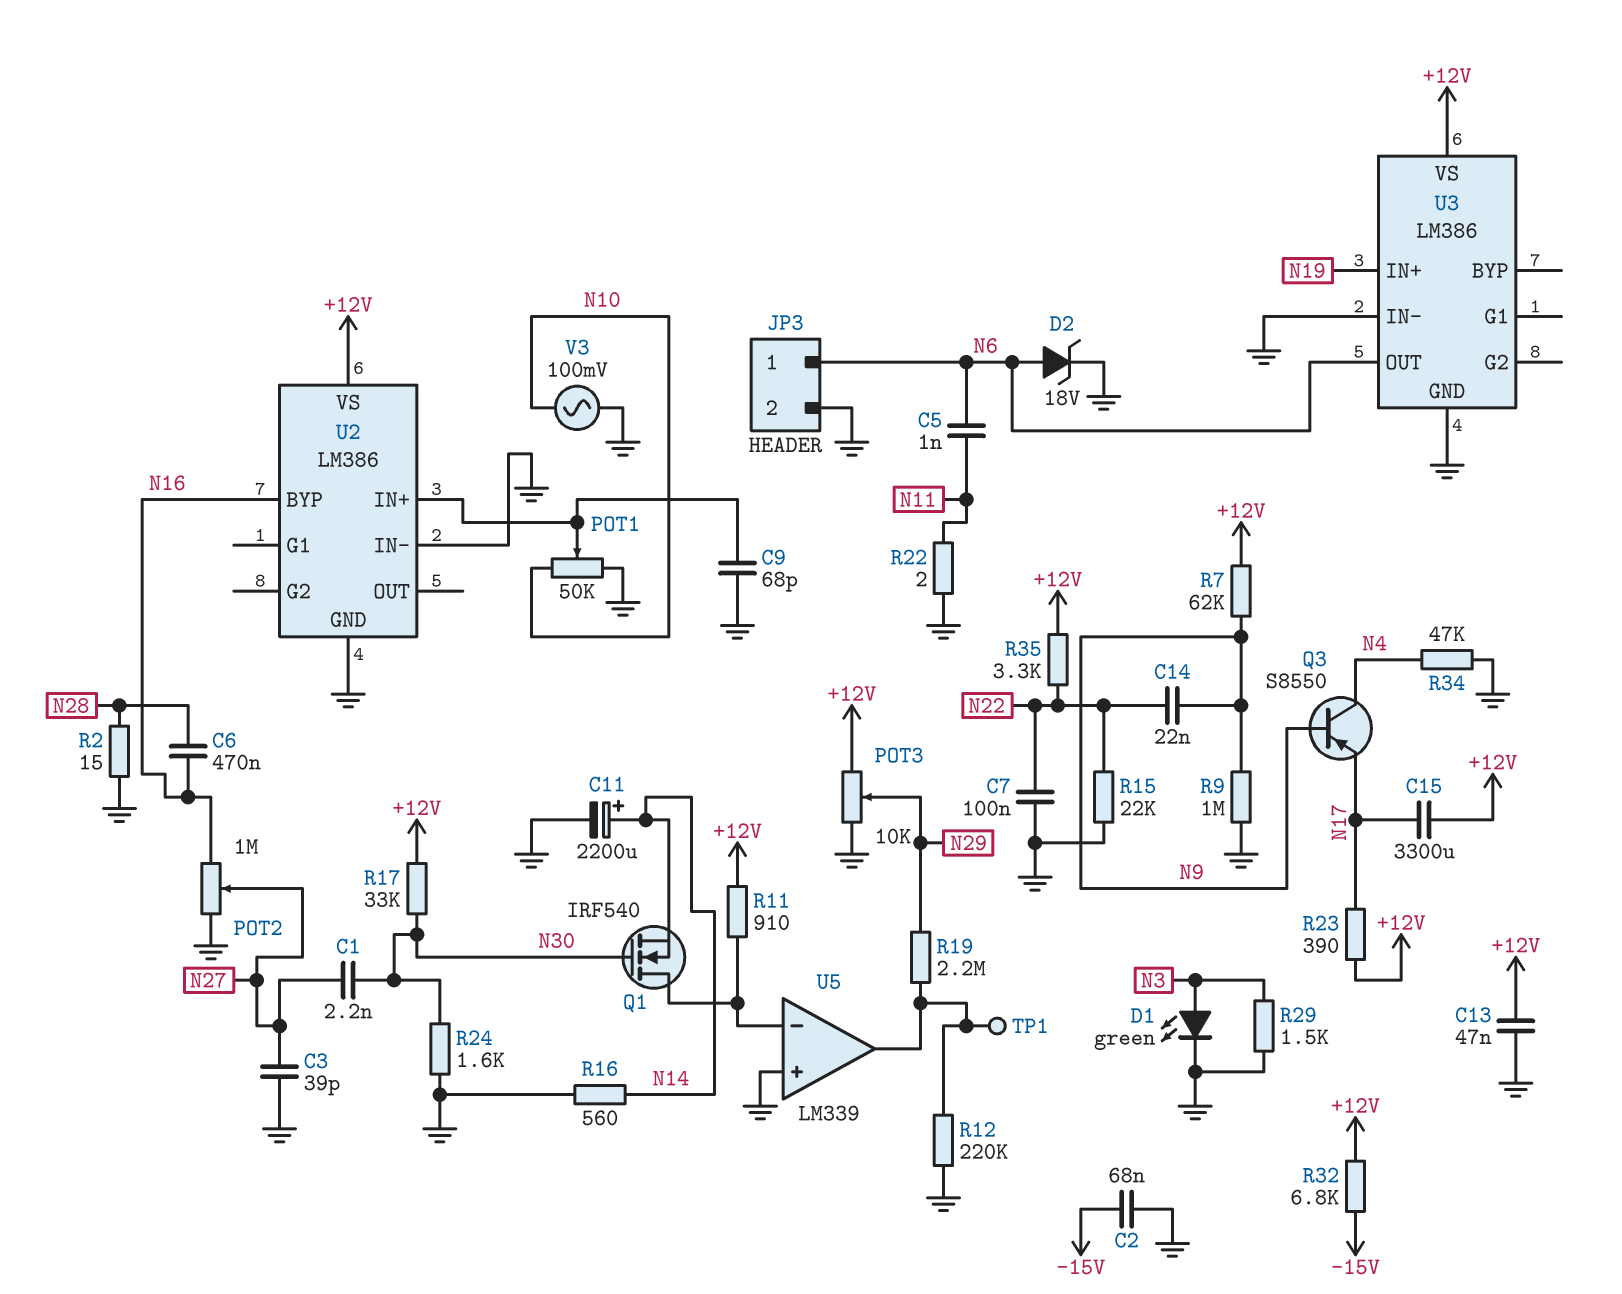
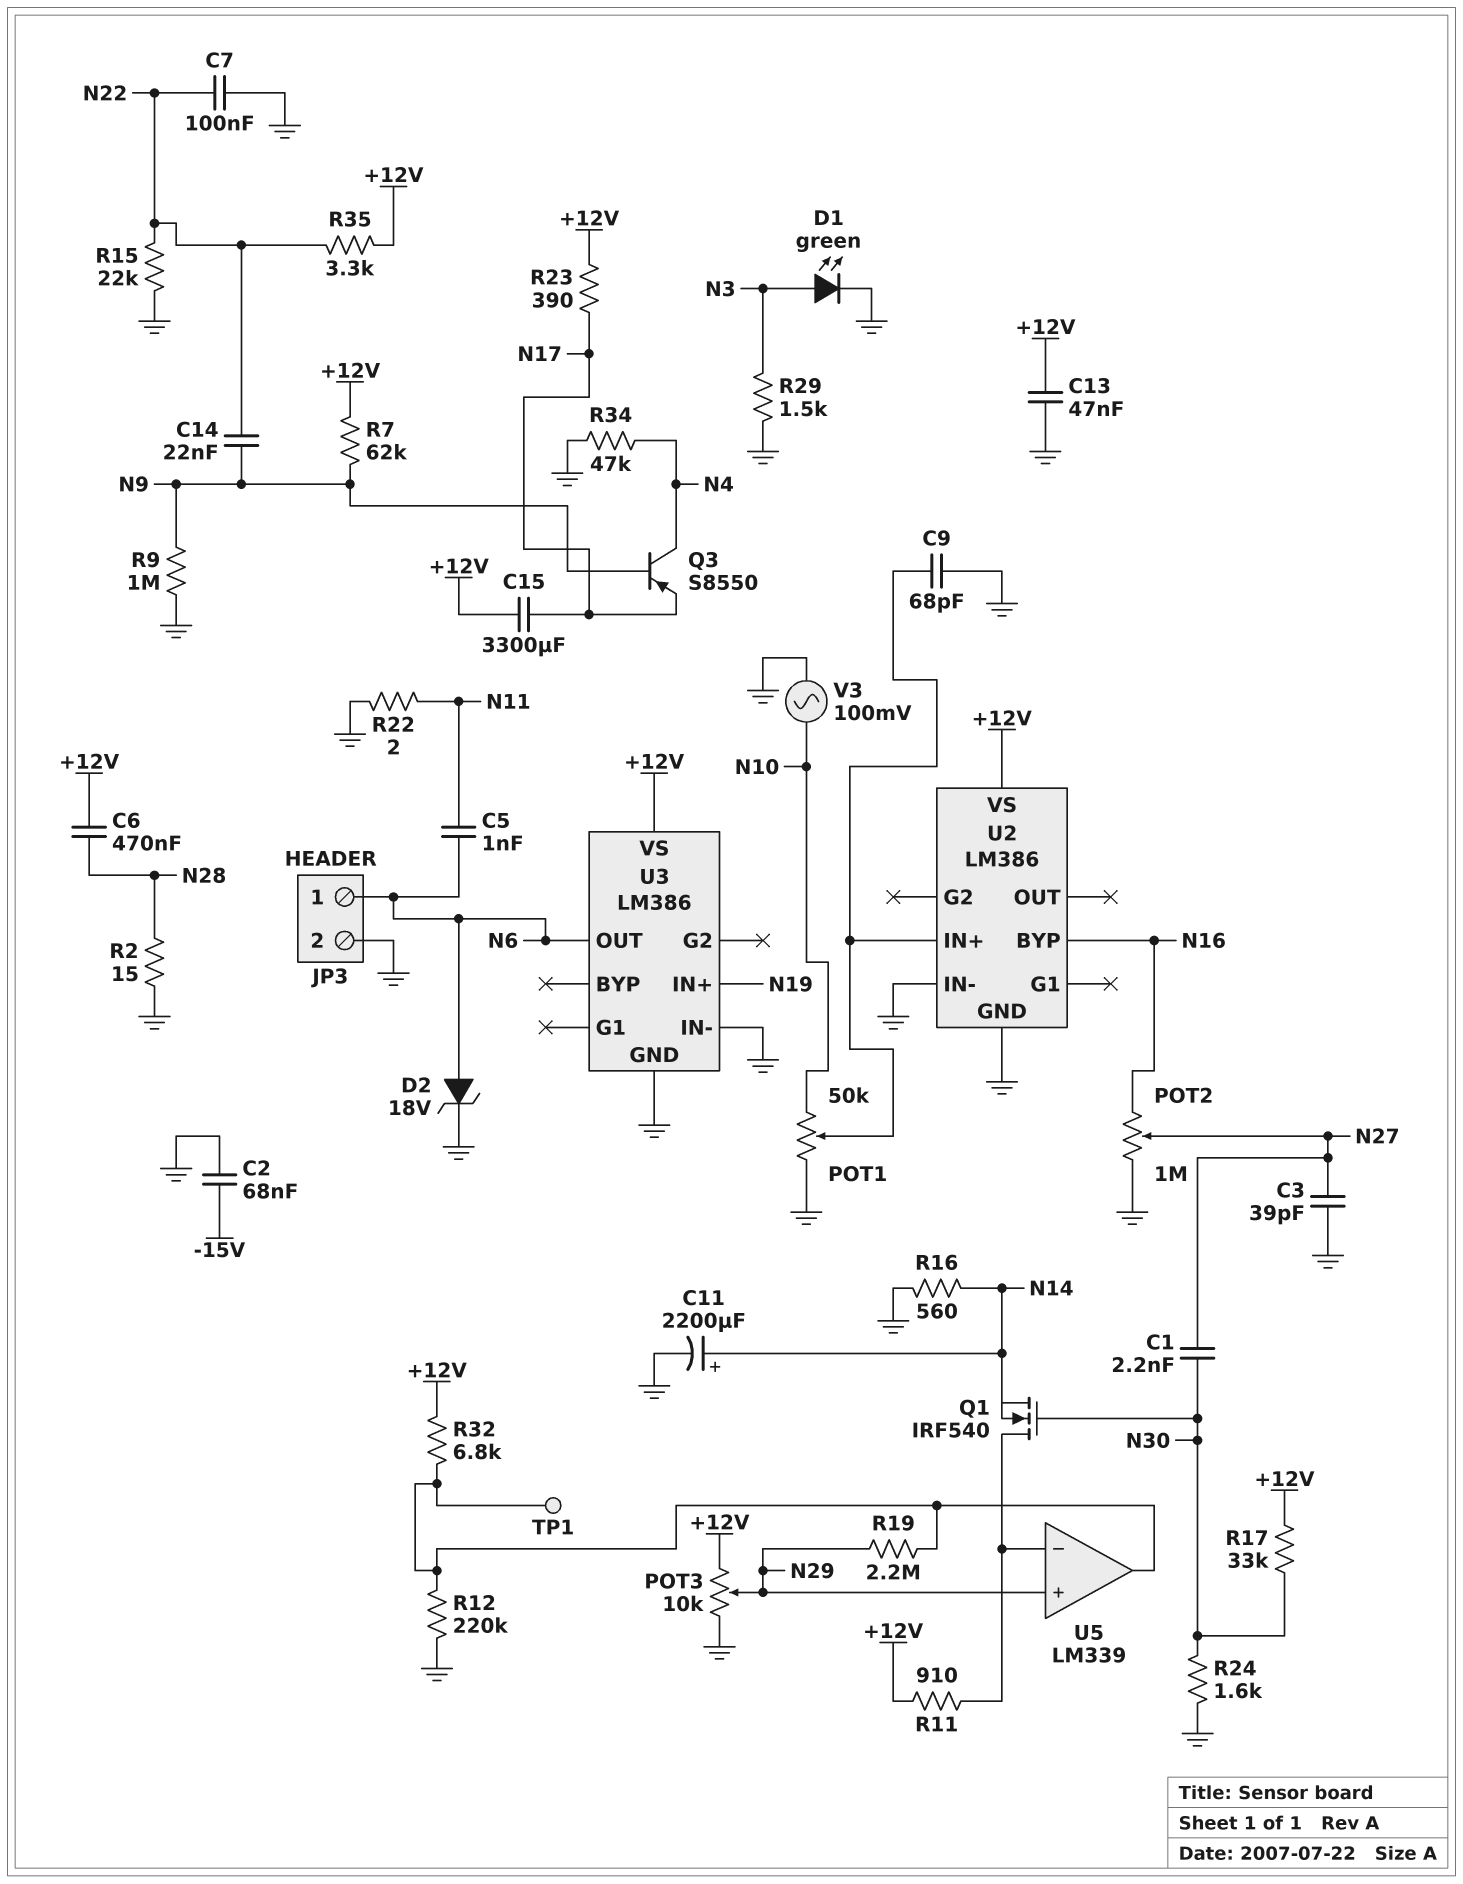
C6: 470nF (N16, N28) -> 470nF (+12V, N28)
R32: 6.8k (+12V, -15V) -> 6.8k (+12V, U5/out)
U5 pin in+: GND -> N29

